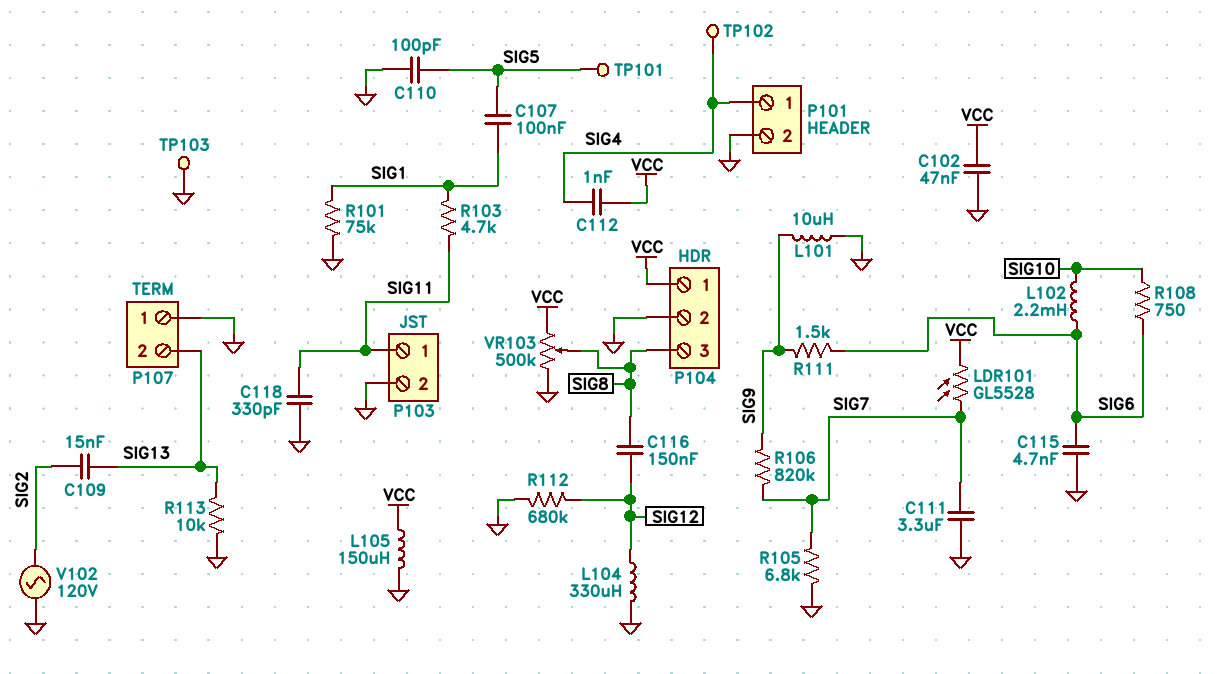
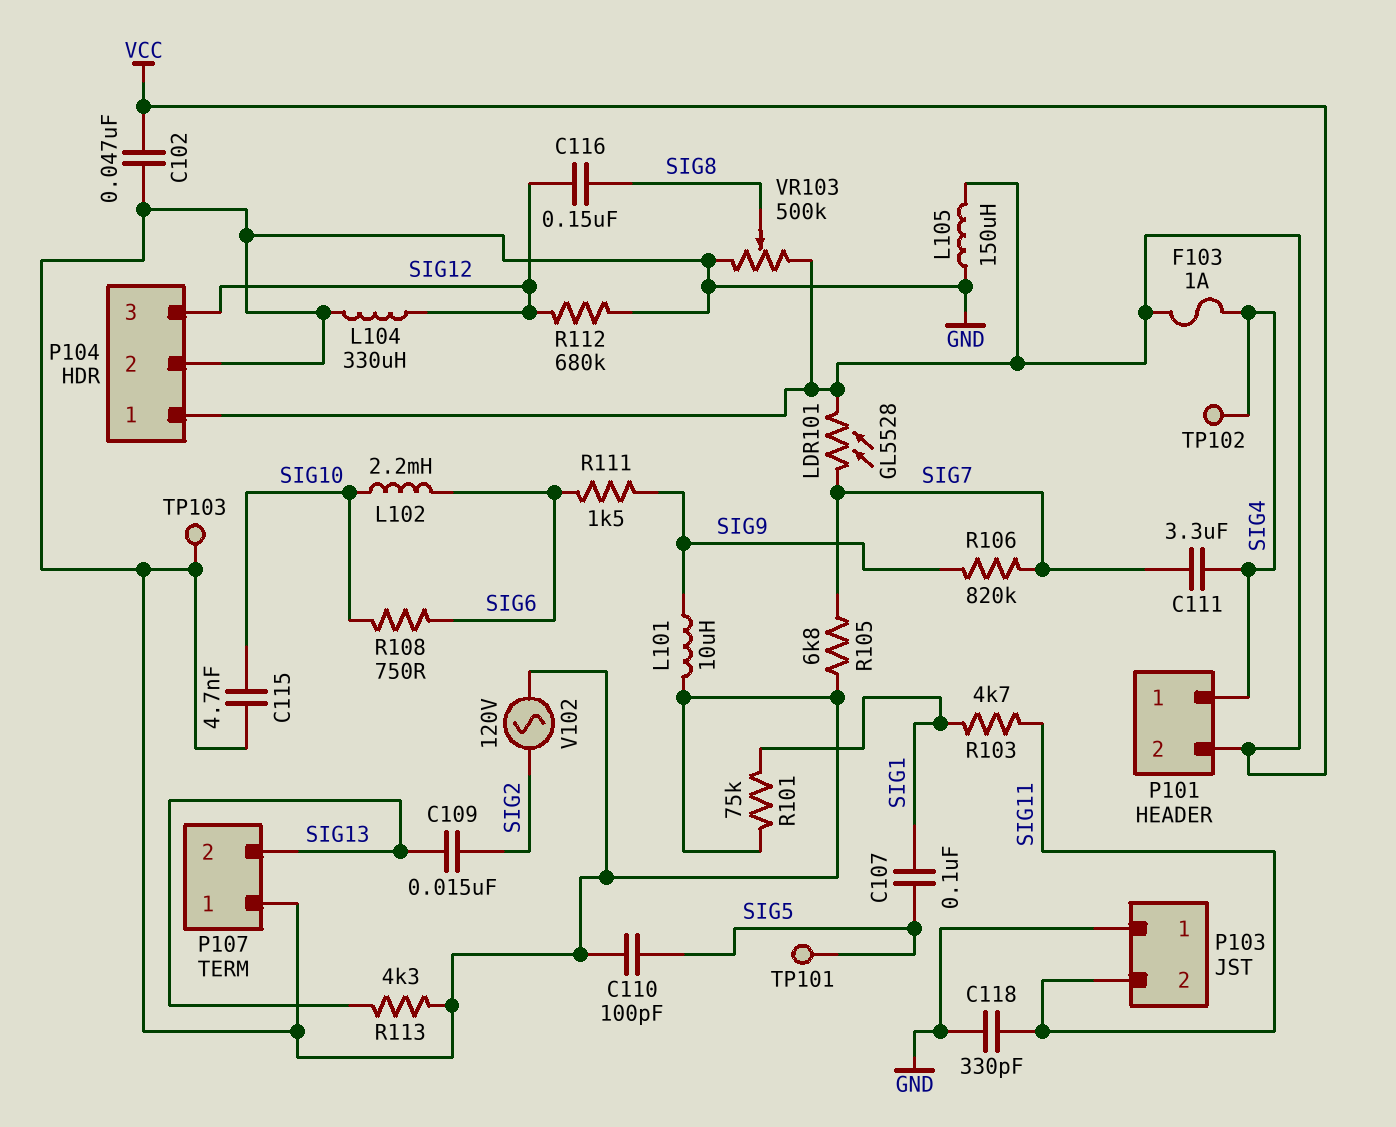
C111: 3.3uF (GND, SIG7) -> 3.3uF (SIG4, SIG7)
C112: 1nF (SIG4, VCC) -> none
C115: 4.7nF (GND, SIG6) -> 4.7nF (GND, SIG10)
F103: none -> 1A (SIG4, VCC)
P101 pin 2: GND -> VCC
P103 pin 1: SIG11 -> GND
P103 pin 2: GND -> SIG11
P104 pin 3: SIG8 -> SIG12
R113: 10k (GND, SIG13) -> 4.3k (GND, SIG13)

